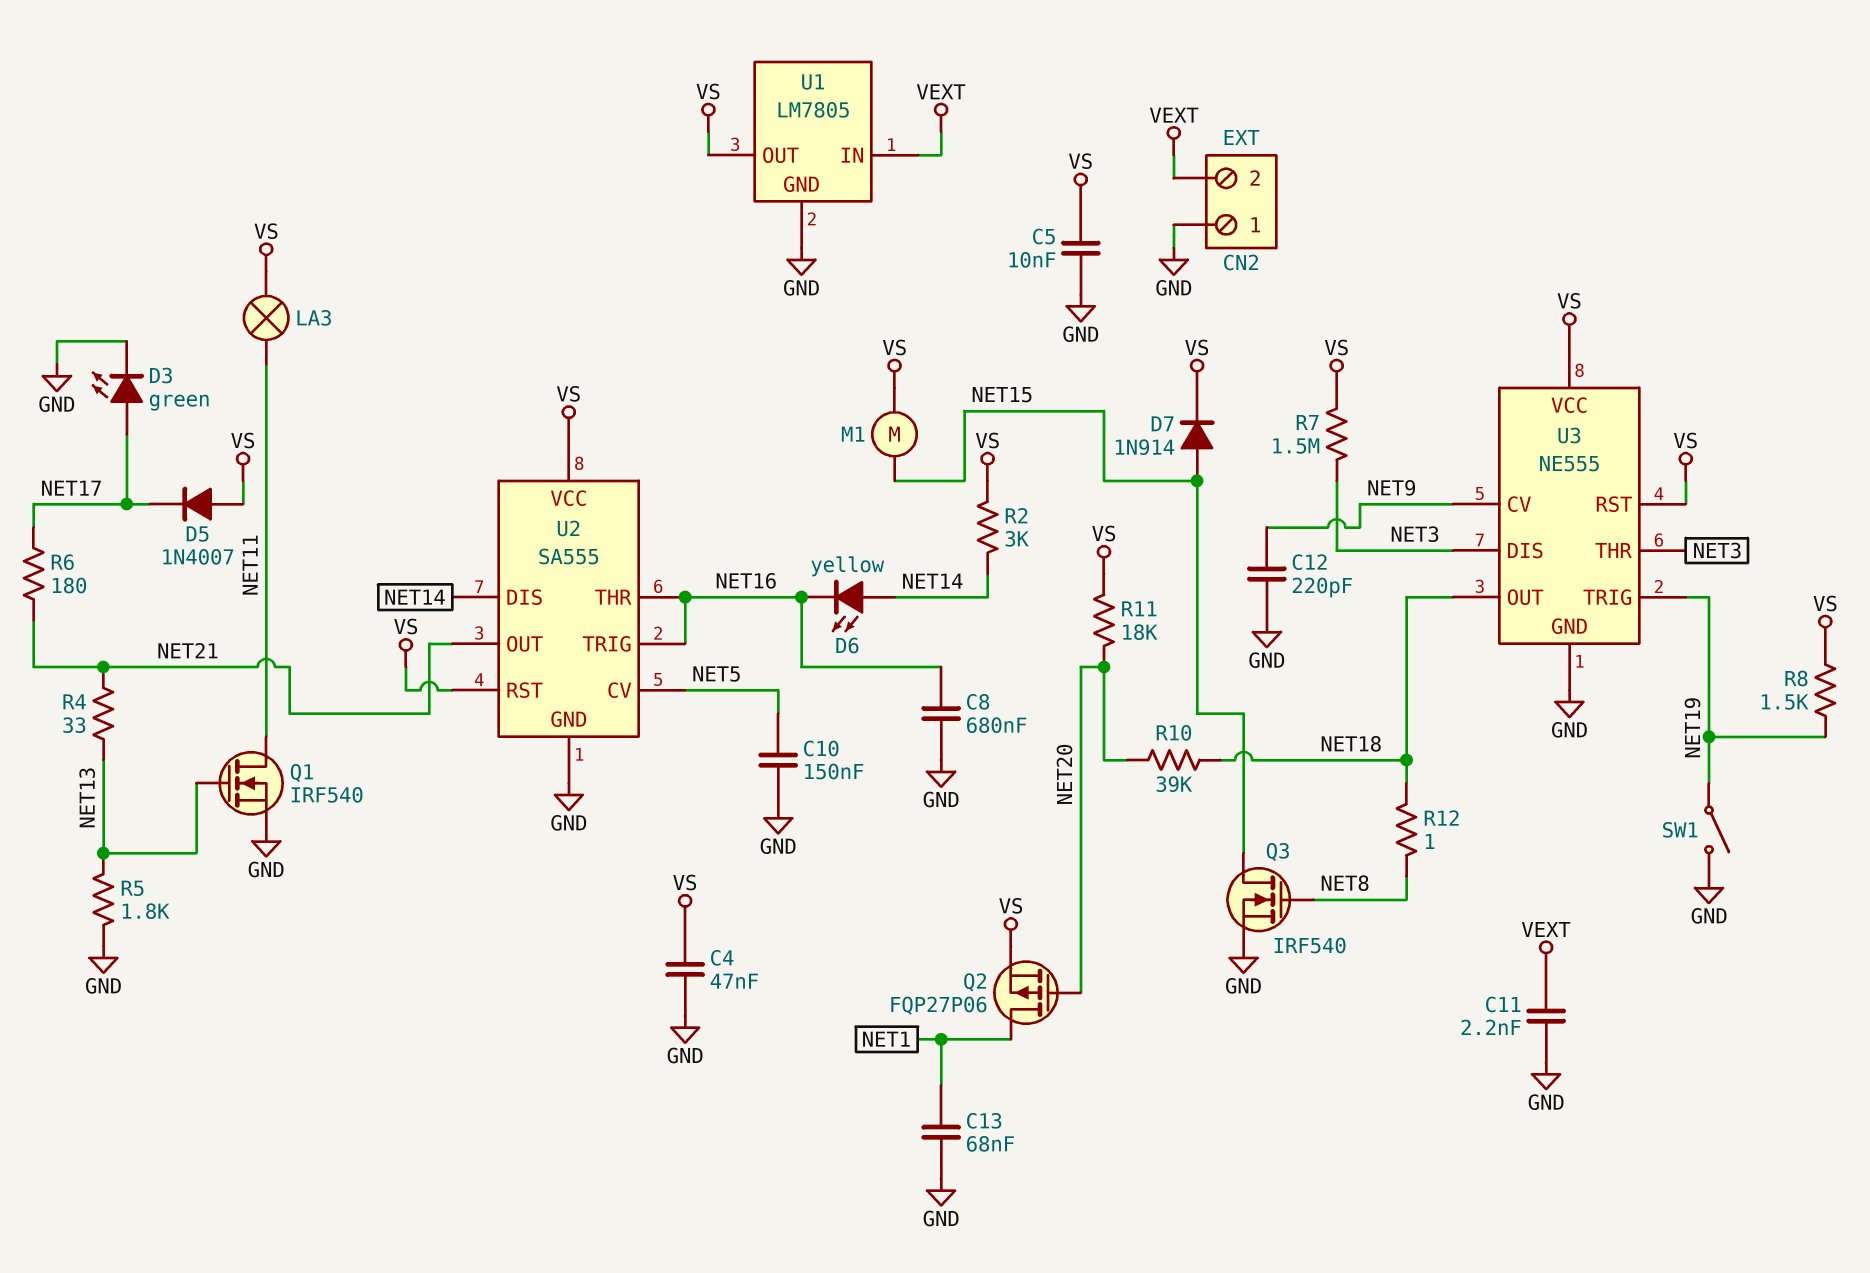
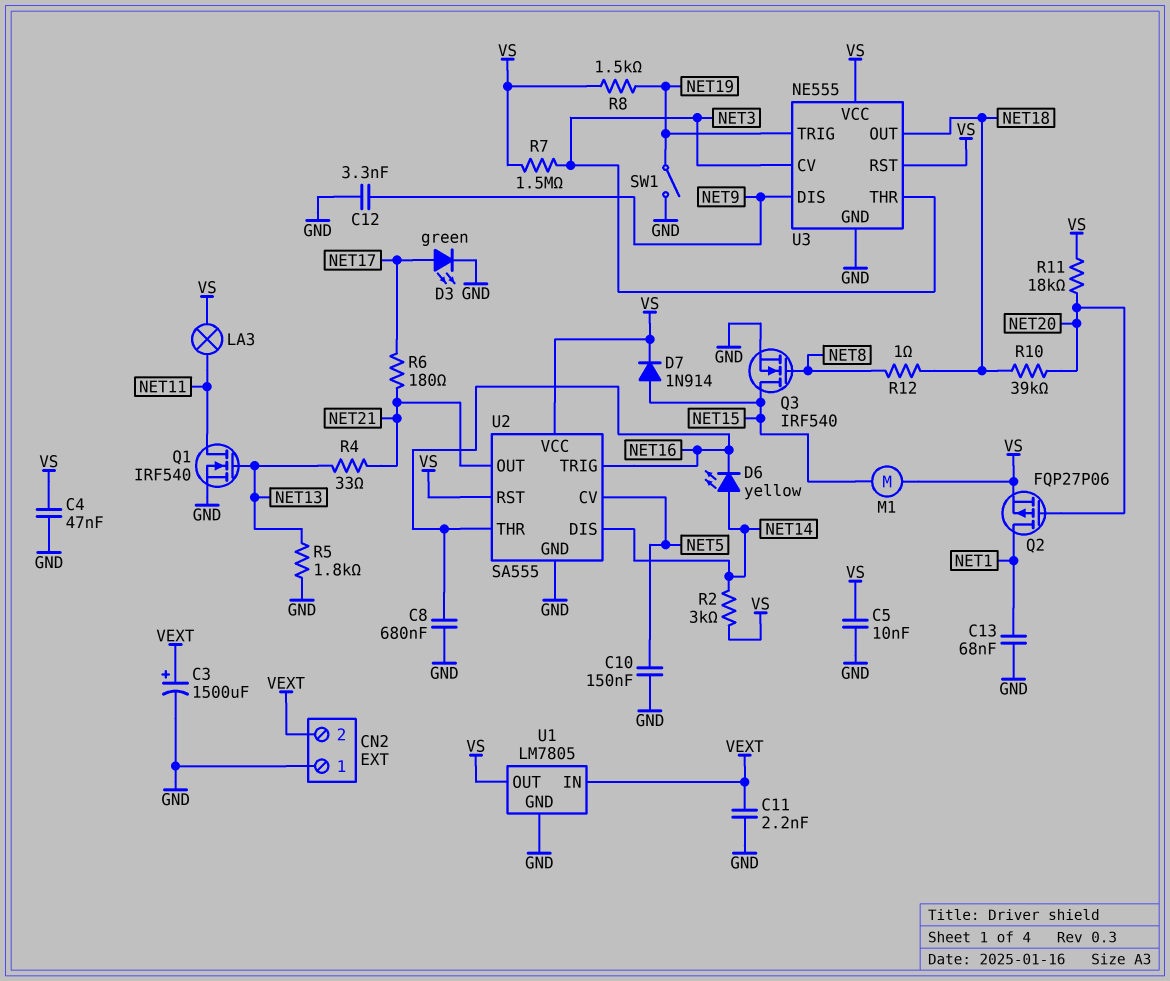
C3: none -> 1500uF (plus VEXT, minus GND)
C12: 220pF (GND, NET9) -> 3.3nF (GND, NET9)
D5: diode 1N4007 (A VS, K NET17) -> none
U3 pin CV: NET9 -> NET3
U3 pin DIS: NET3 -> NET9

